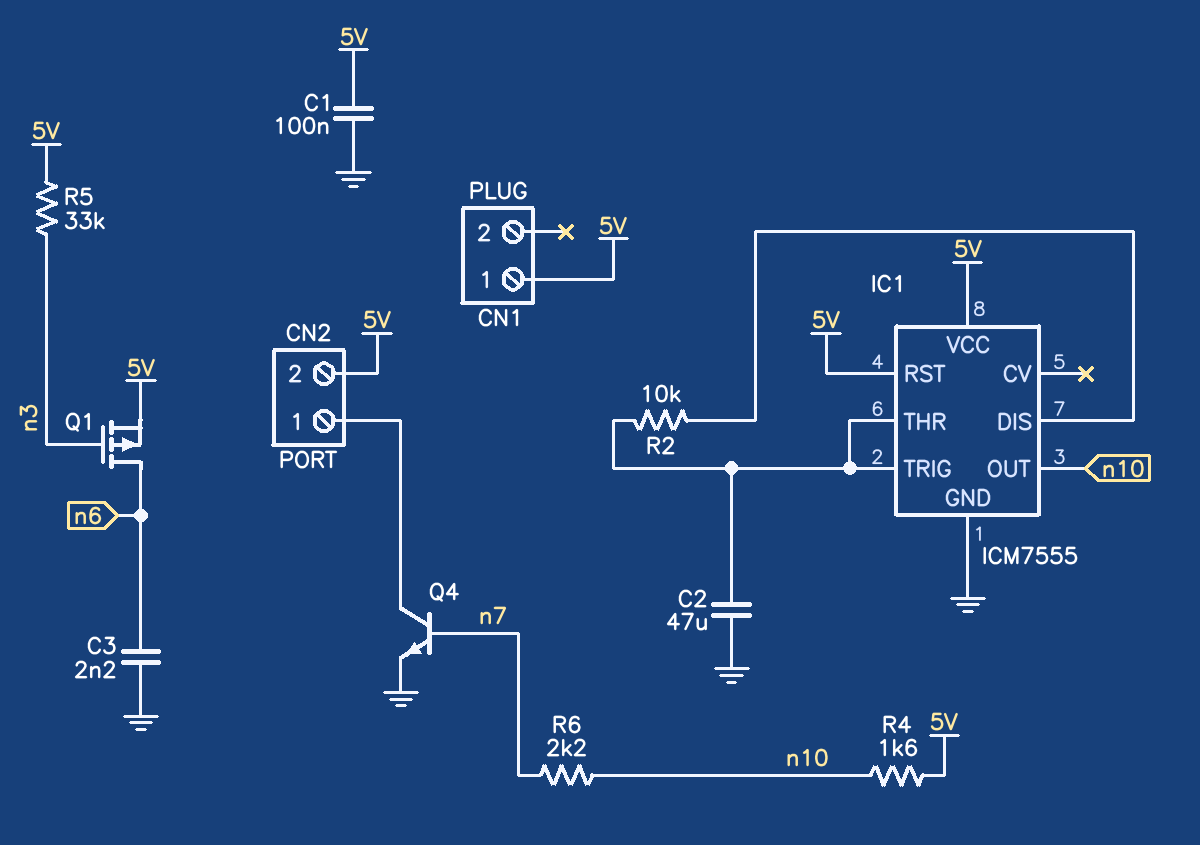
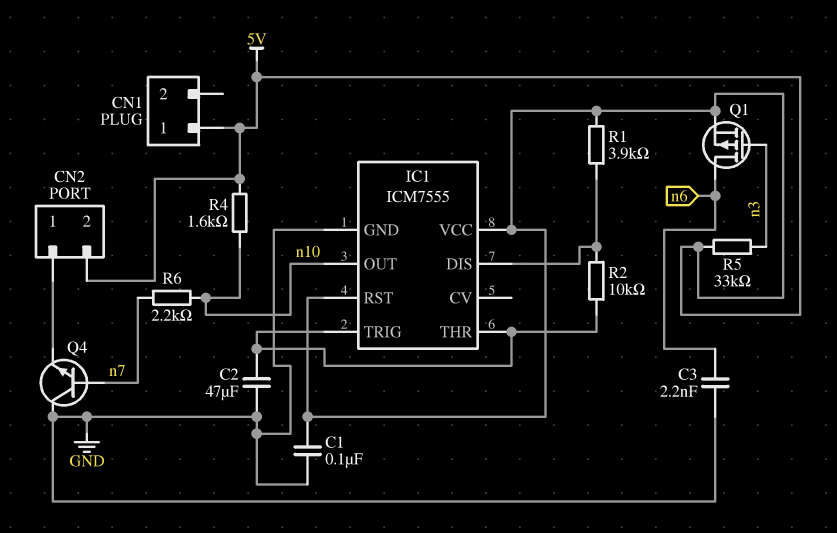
Q4: NPN (B n7, C CN2/1, E GND) -> NPN (B n7, C GND, E CN2/1)
R1: none -> 3.9k (5V, IC1/DIS)

